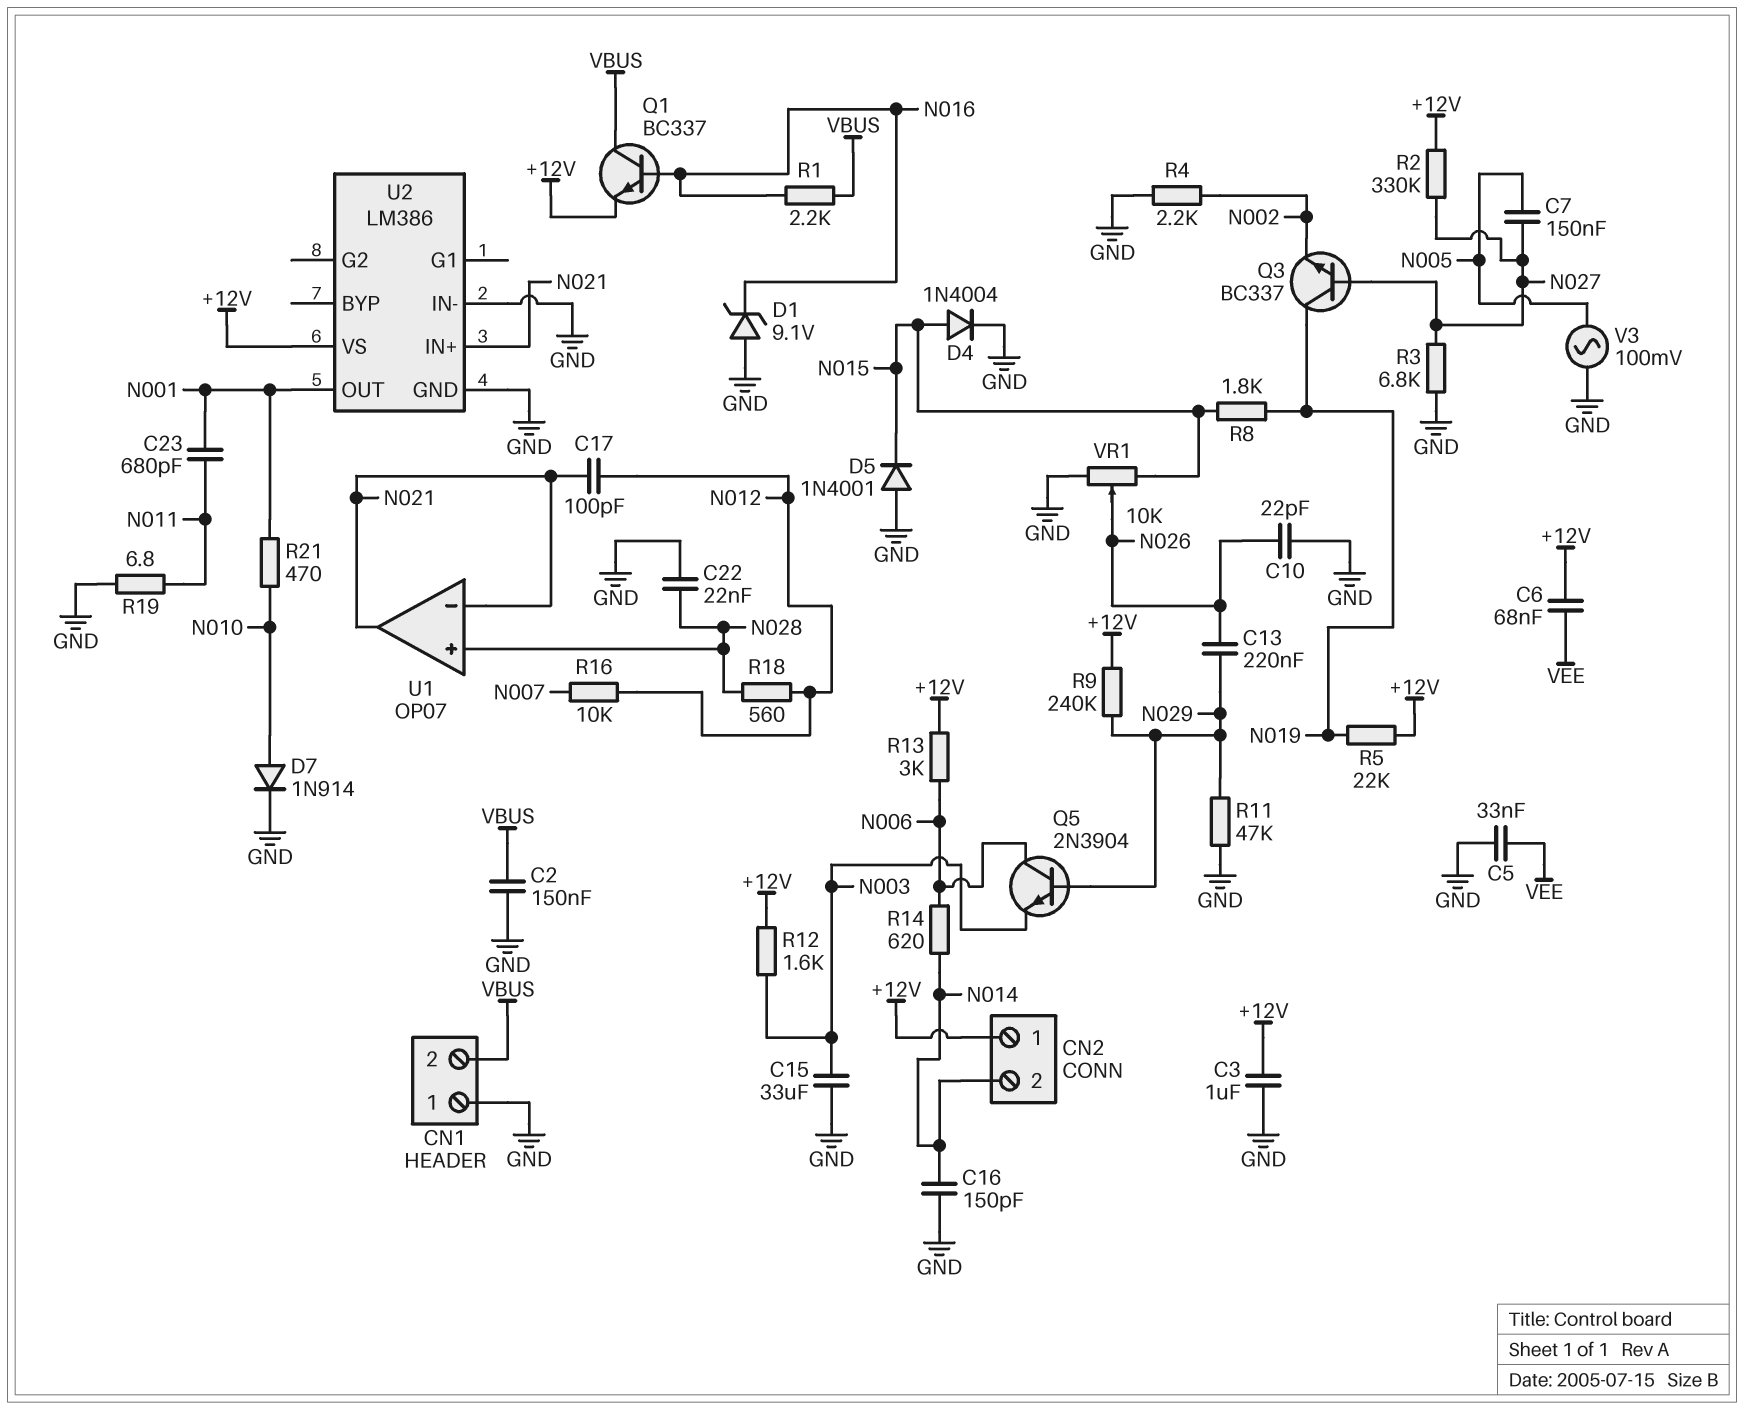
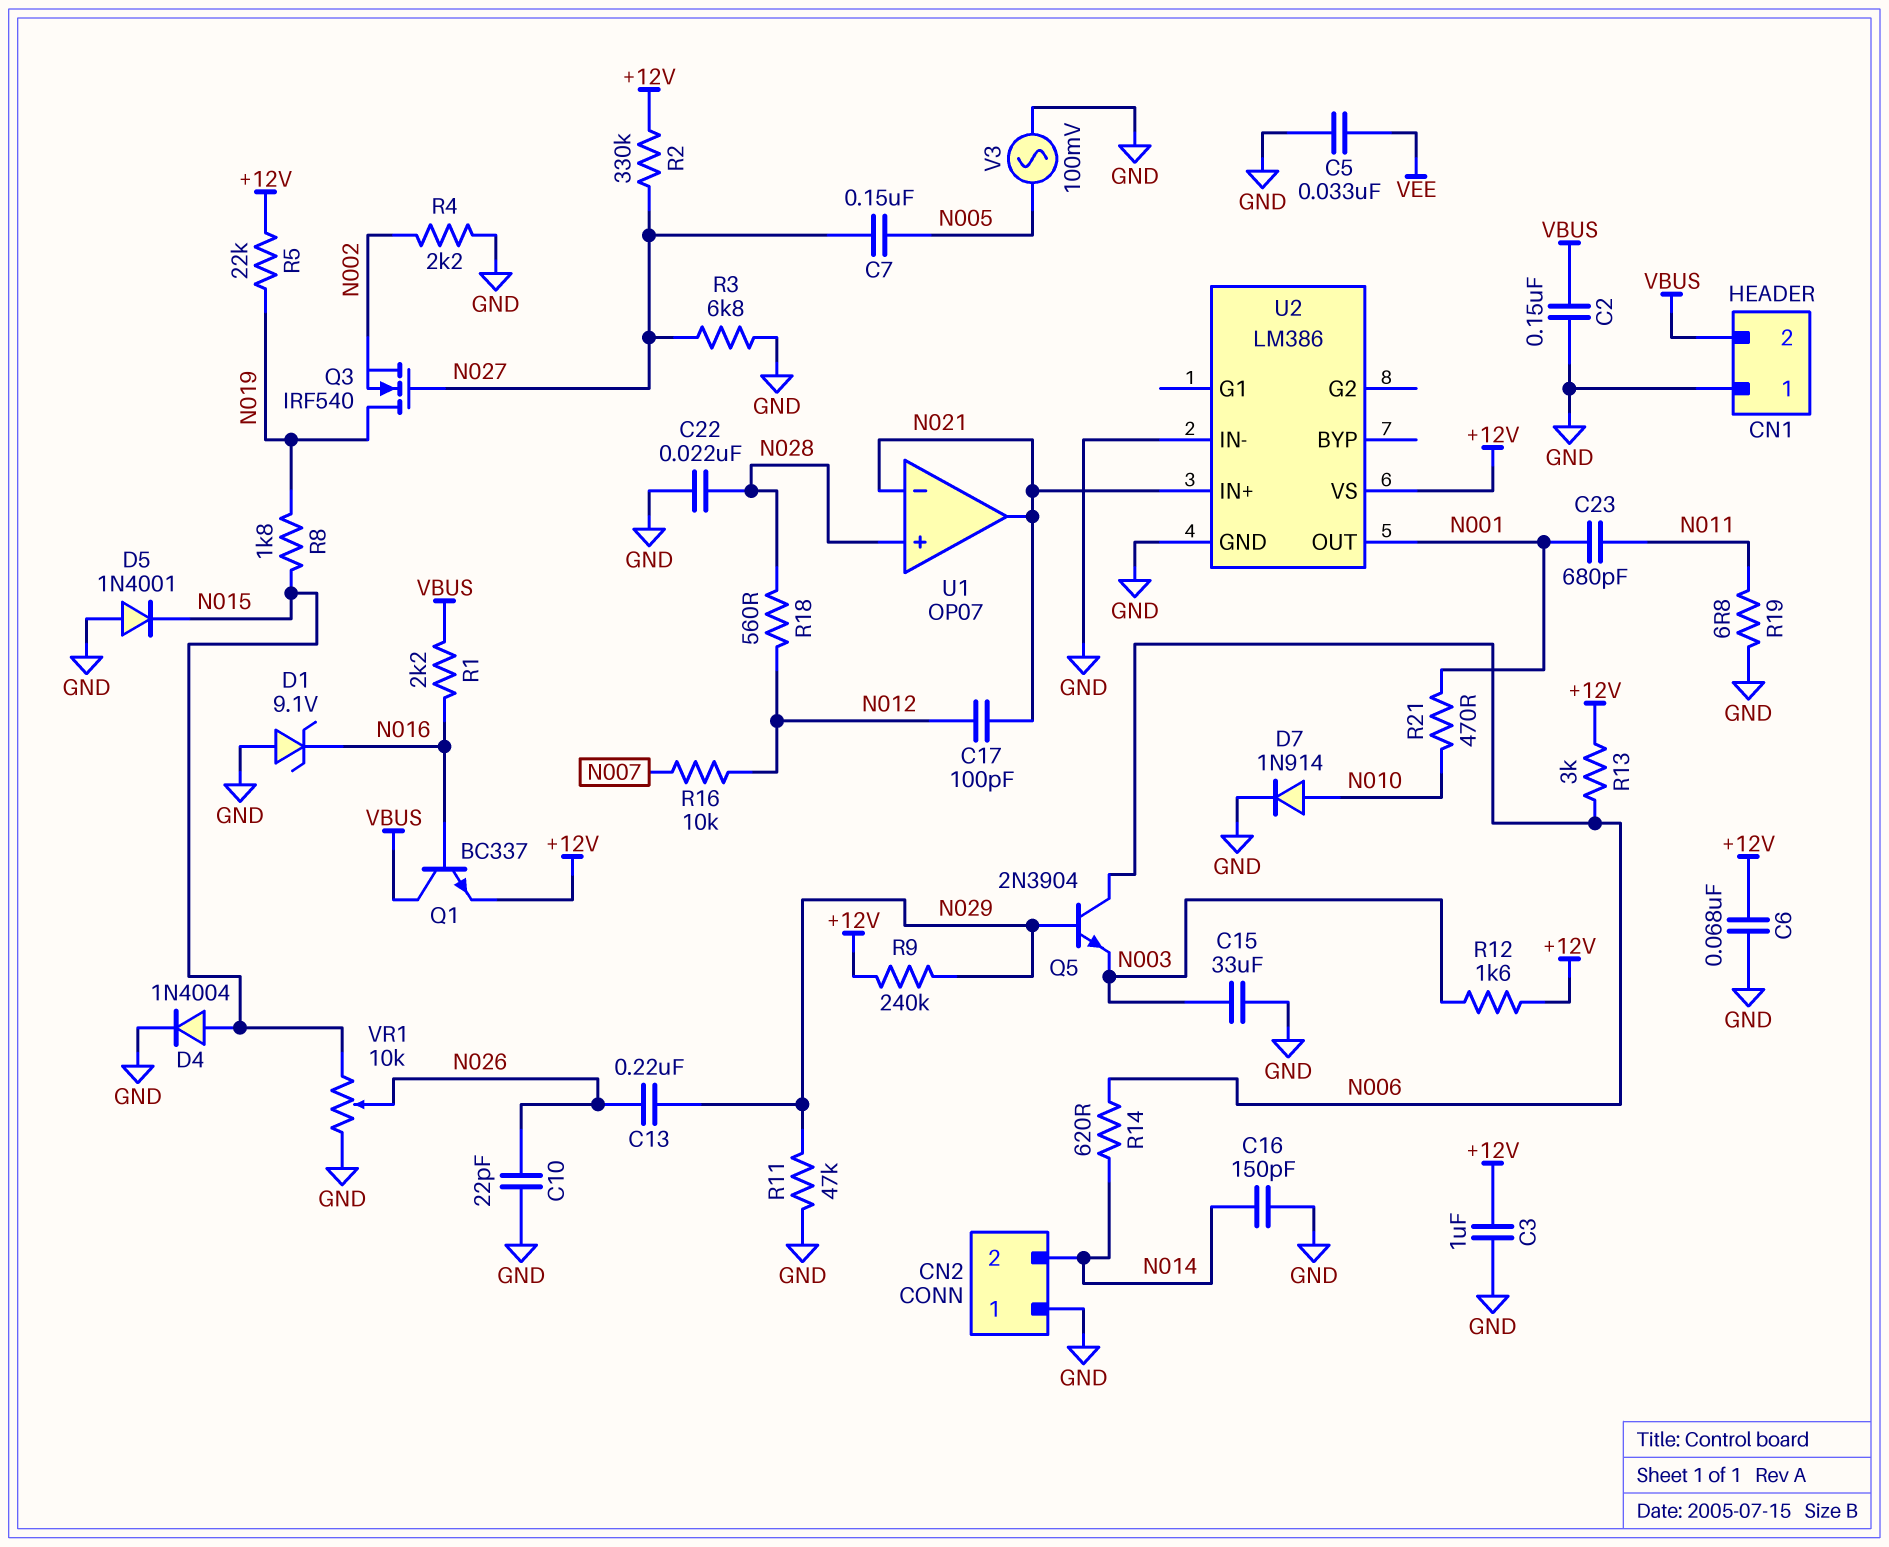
C6: 68nF (+12V, VEE) -> 68nF (+12V, GND)
CN2 pin 1: +12V -> GND
Q3: NPN BC337 (B N027, C N019, E N002) -> NMOS IRF540 (G N027, D N019, S N002)

